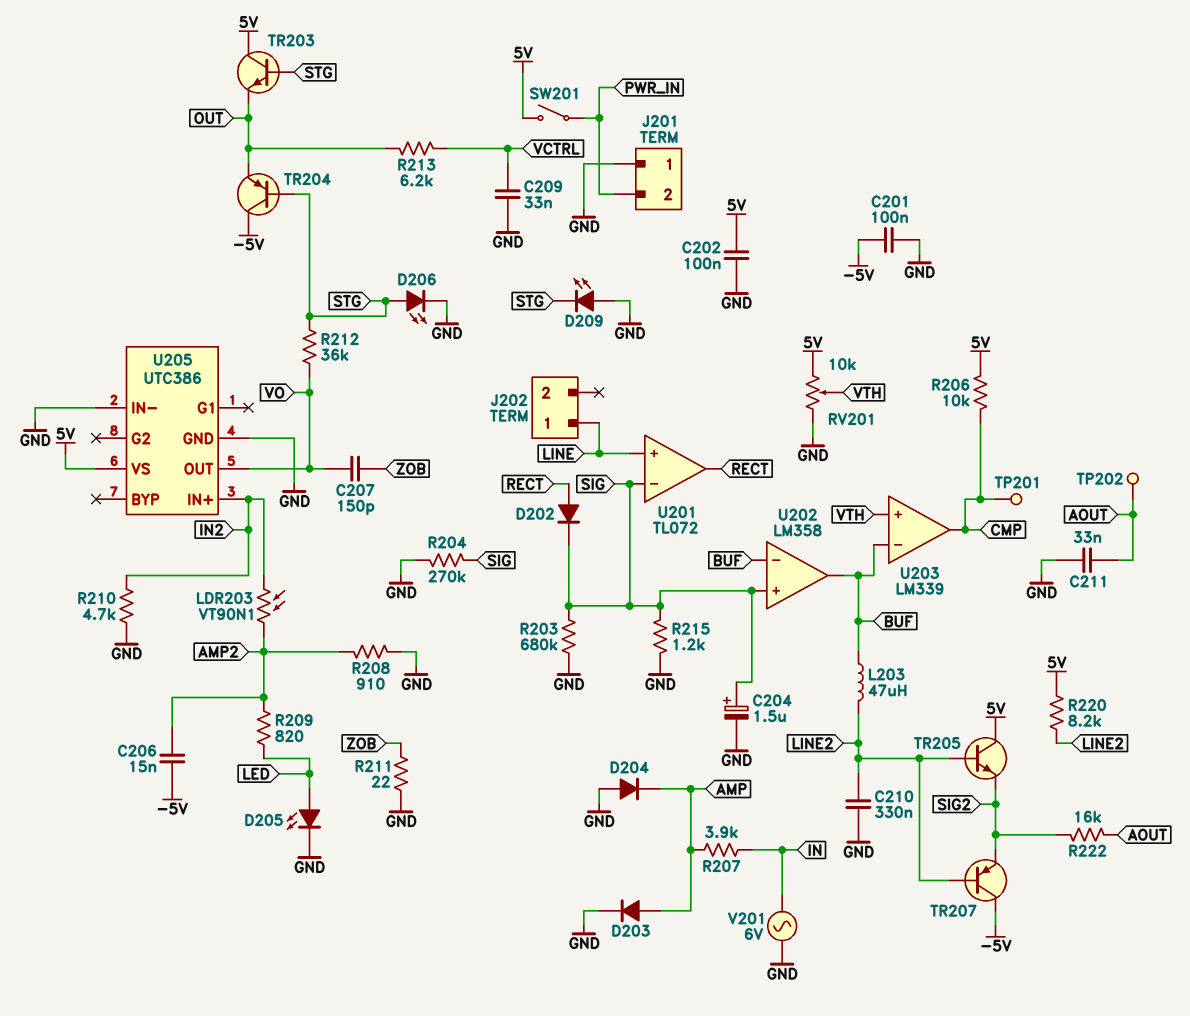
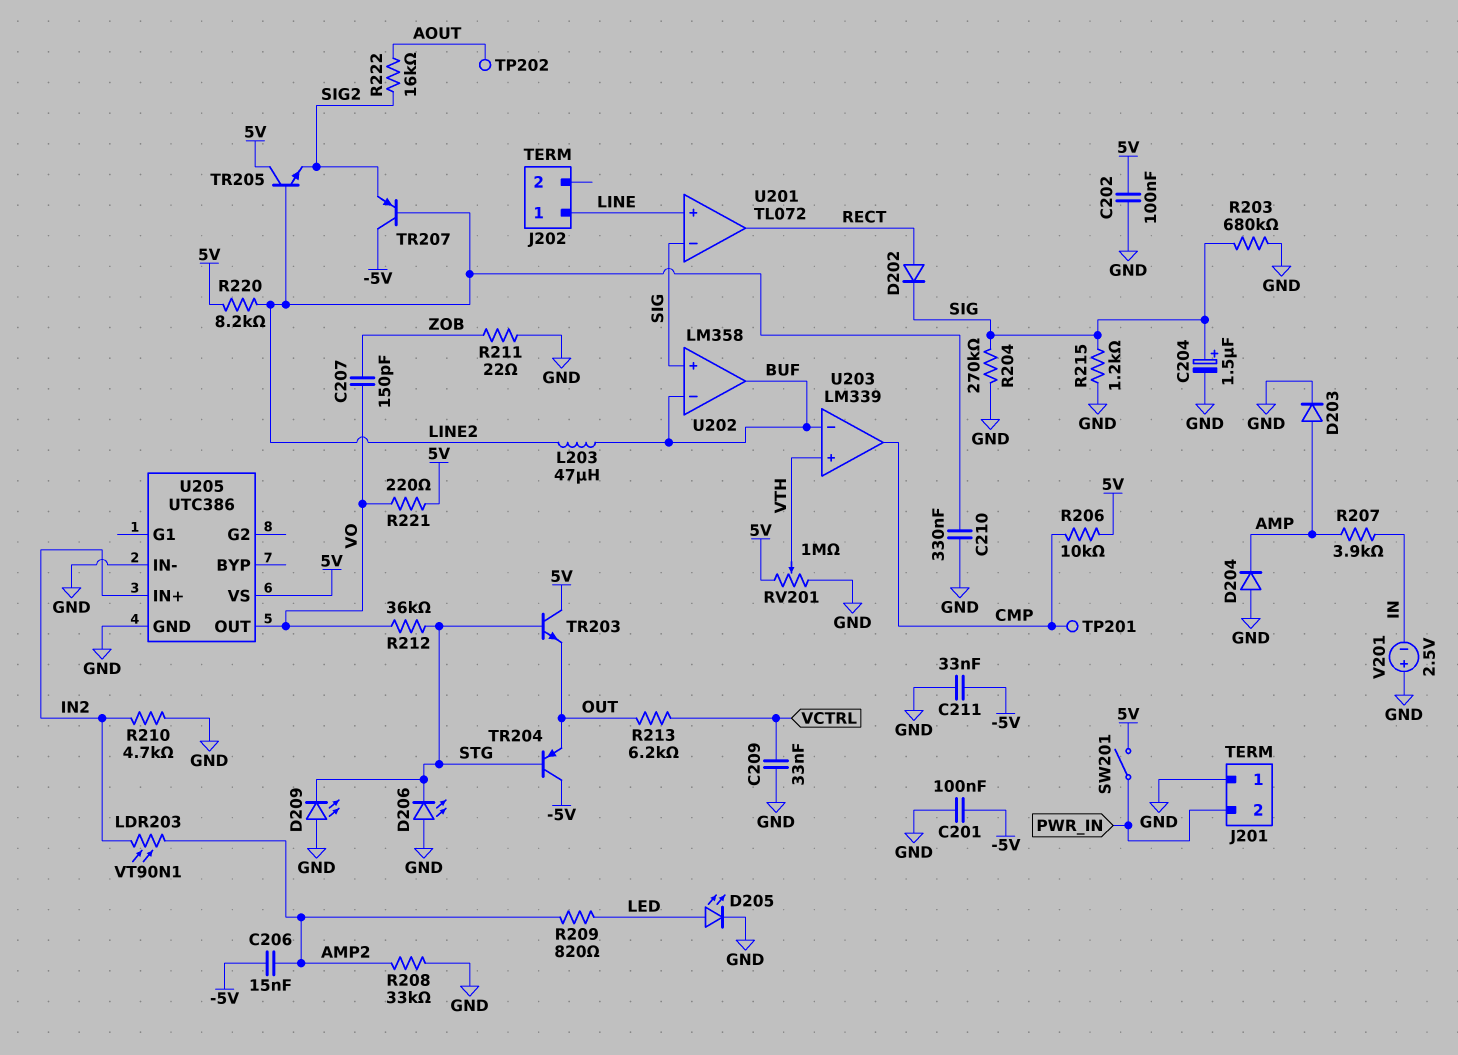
C211: 33nF (AOUT, GND) -> 33nF (-5V, GND)
D206: LED (A STG, K GND) -> LED (A GND, K STG)
R208: 910 (AMP2, GND) -> 33k (AMP2, GND)
R221: none -> 220 (5V, VO)
RV201: 10k (5V, GND, wiper VTH) -> 1M (5V, GND, wiper VTH)
V201: AC 6V (GND, IN) -> 2.5V (plus GND, minus IN)

